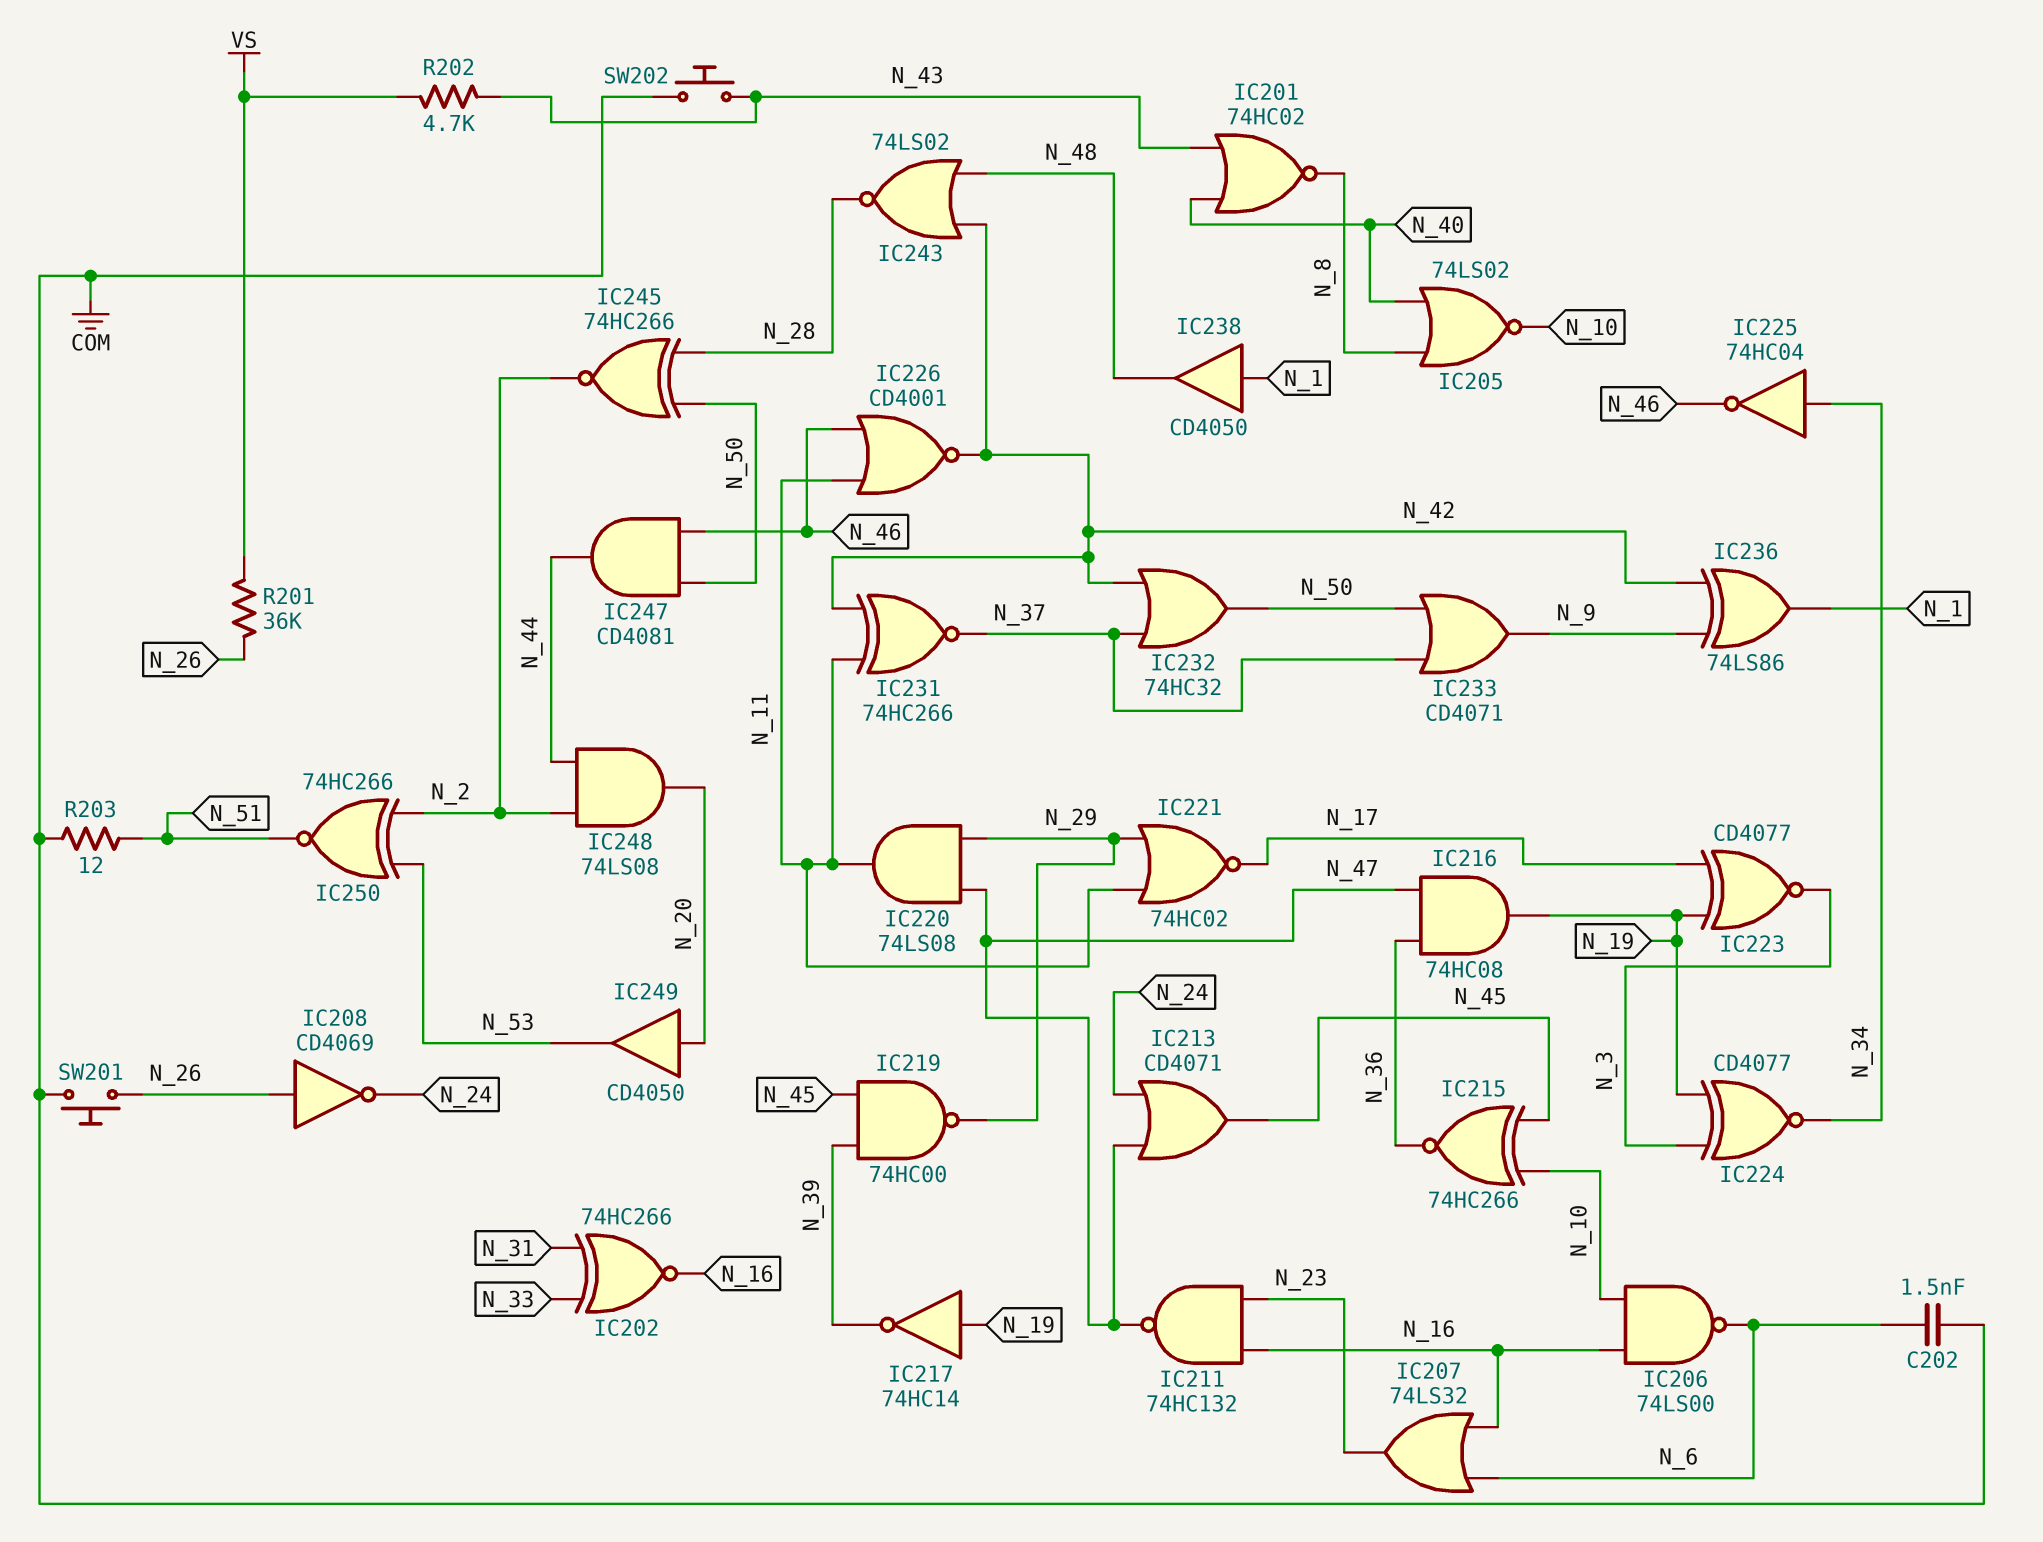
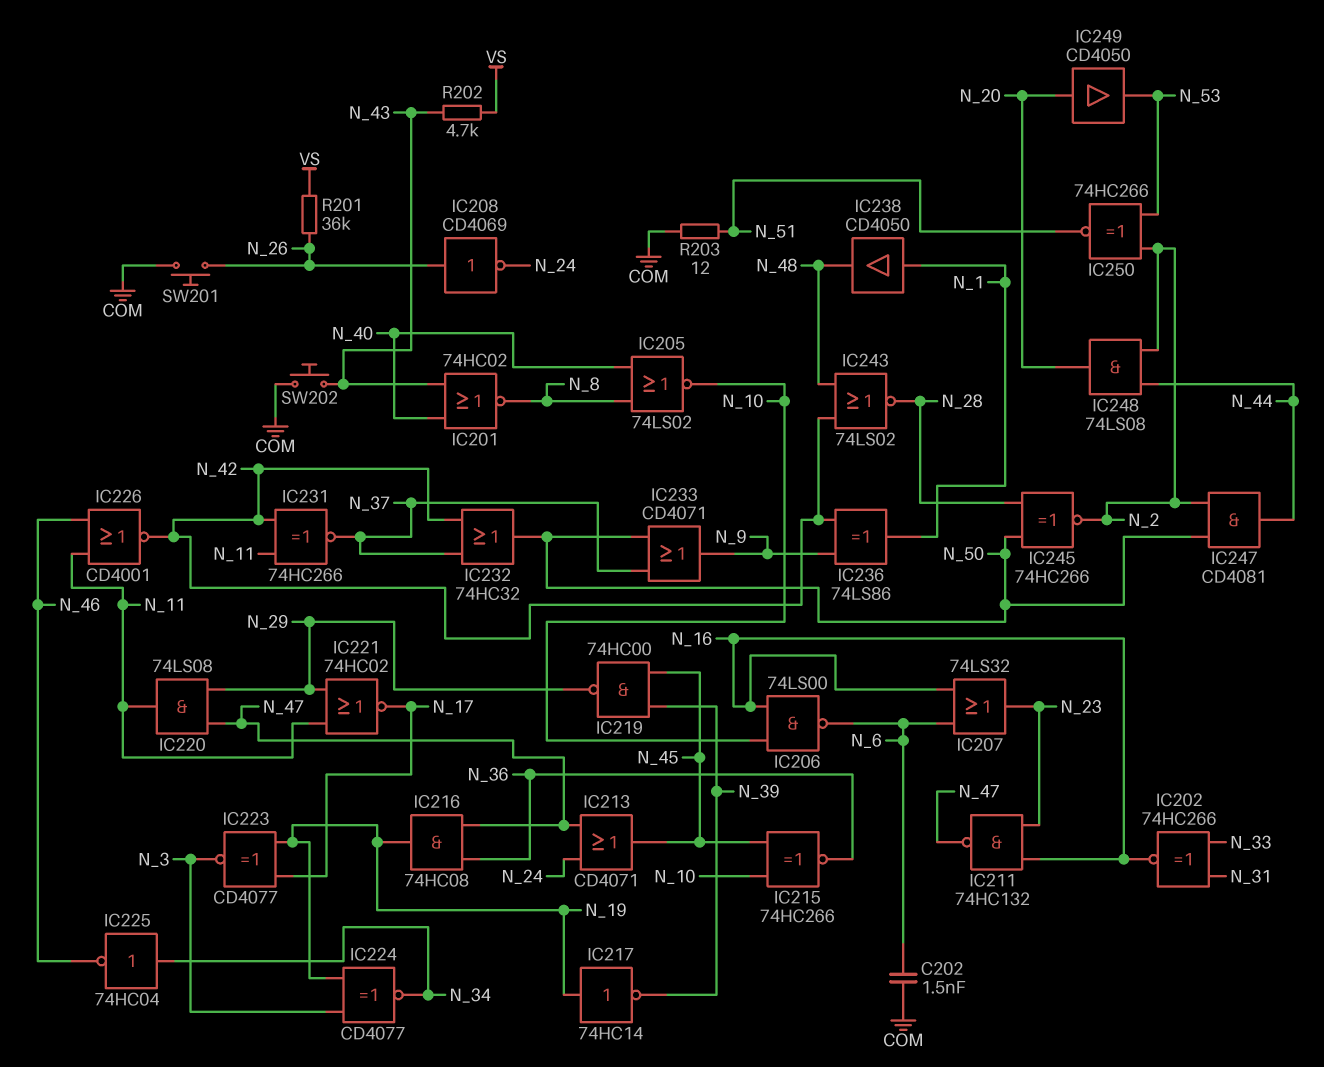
IC247: AND CD4081 (in N_46, in N_50, out N_44) -> AND CD4081 (in N_2, in N_50, out N_44)

